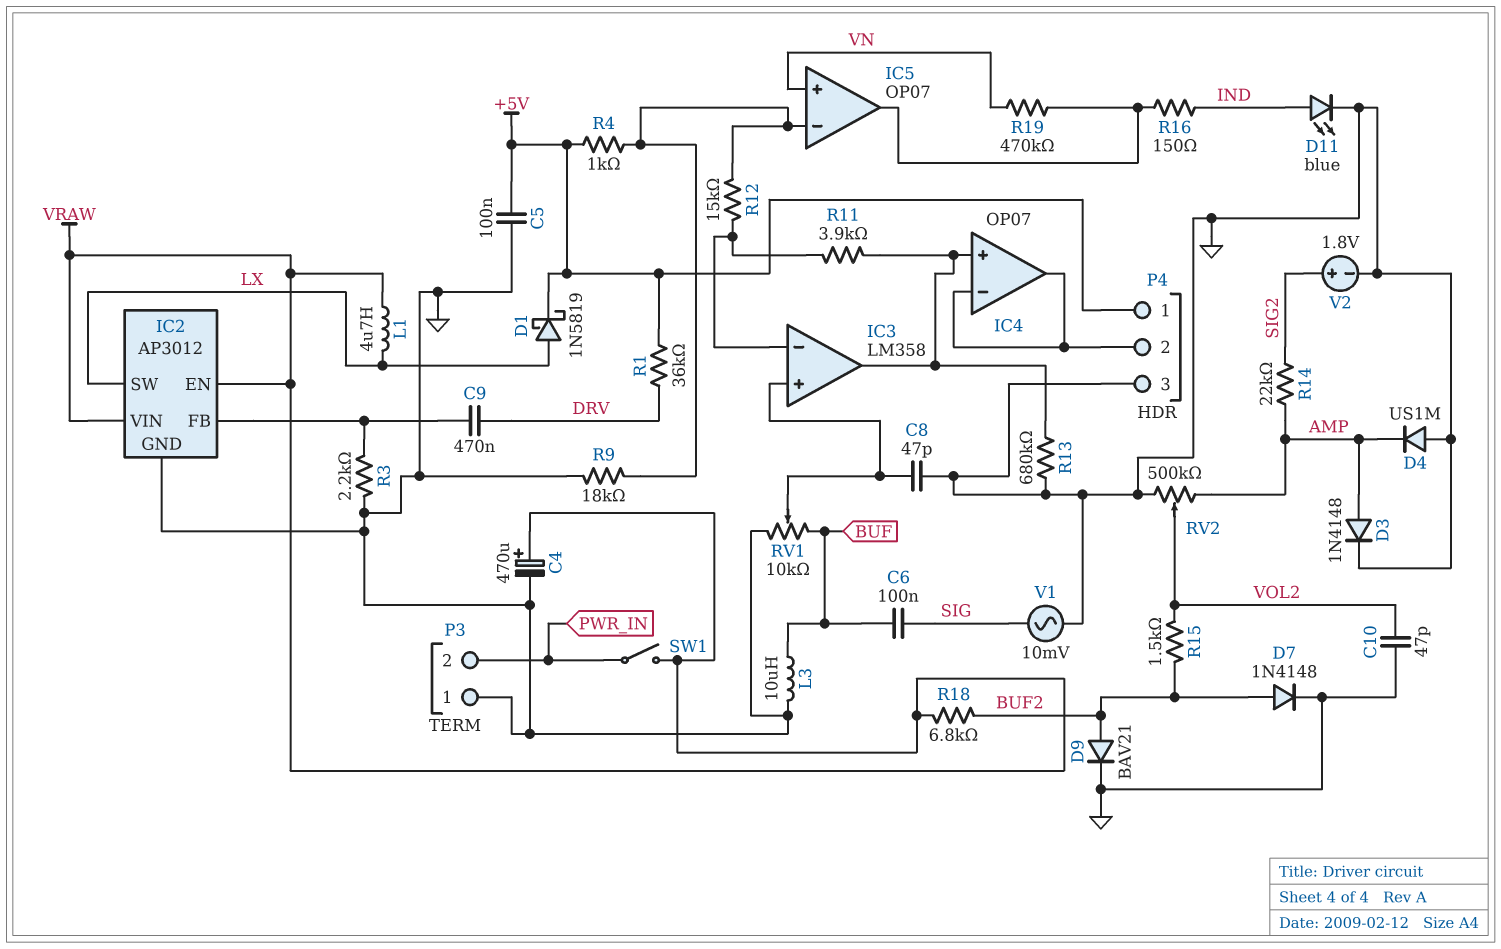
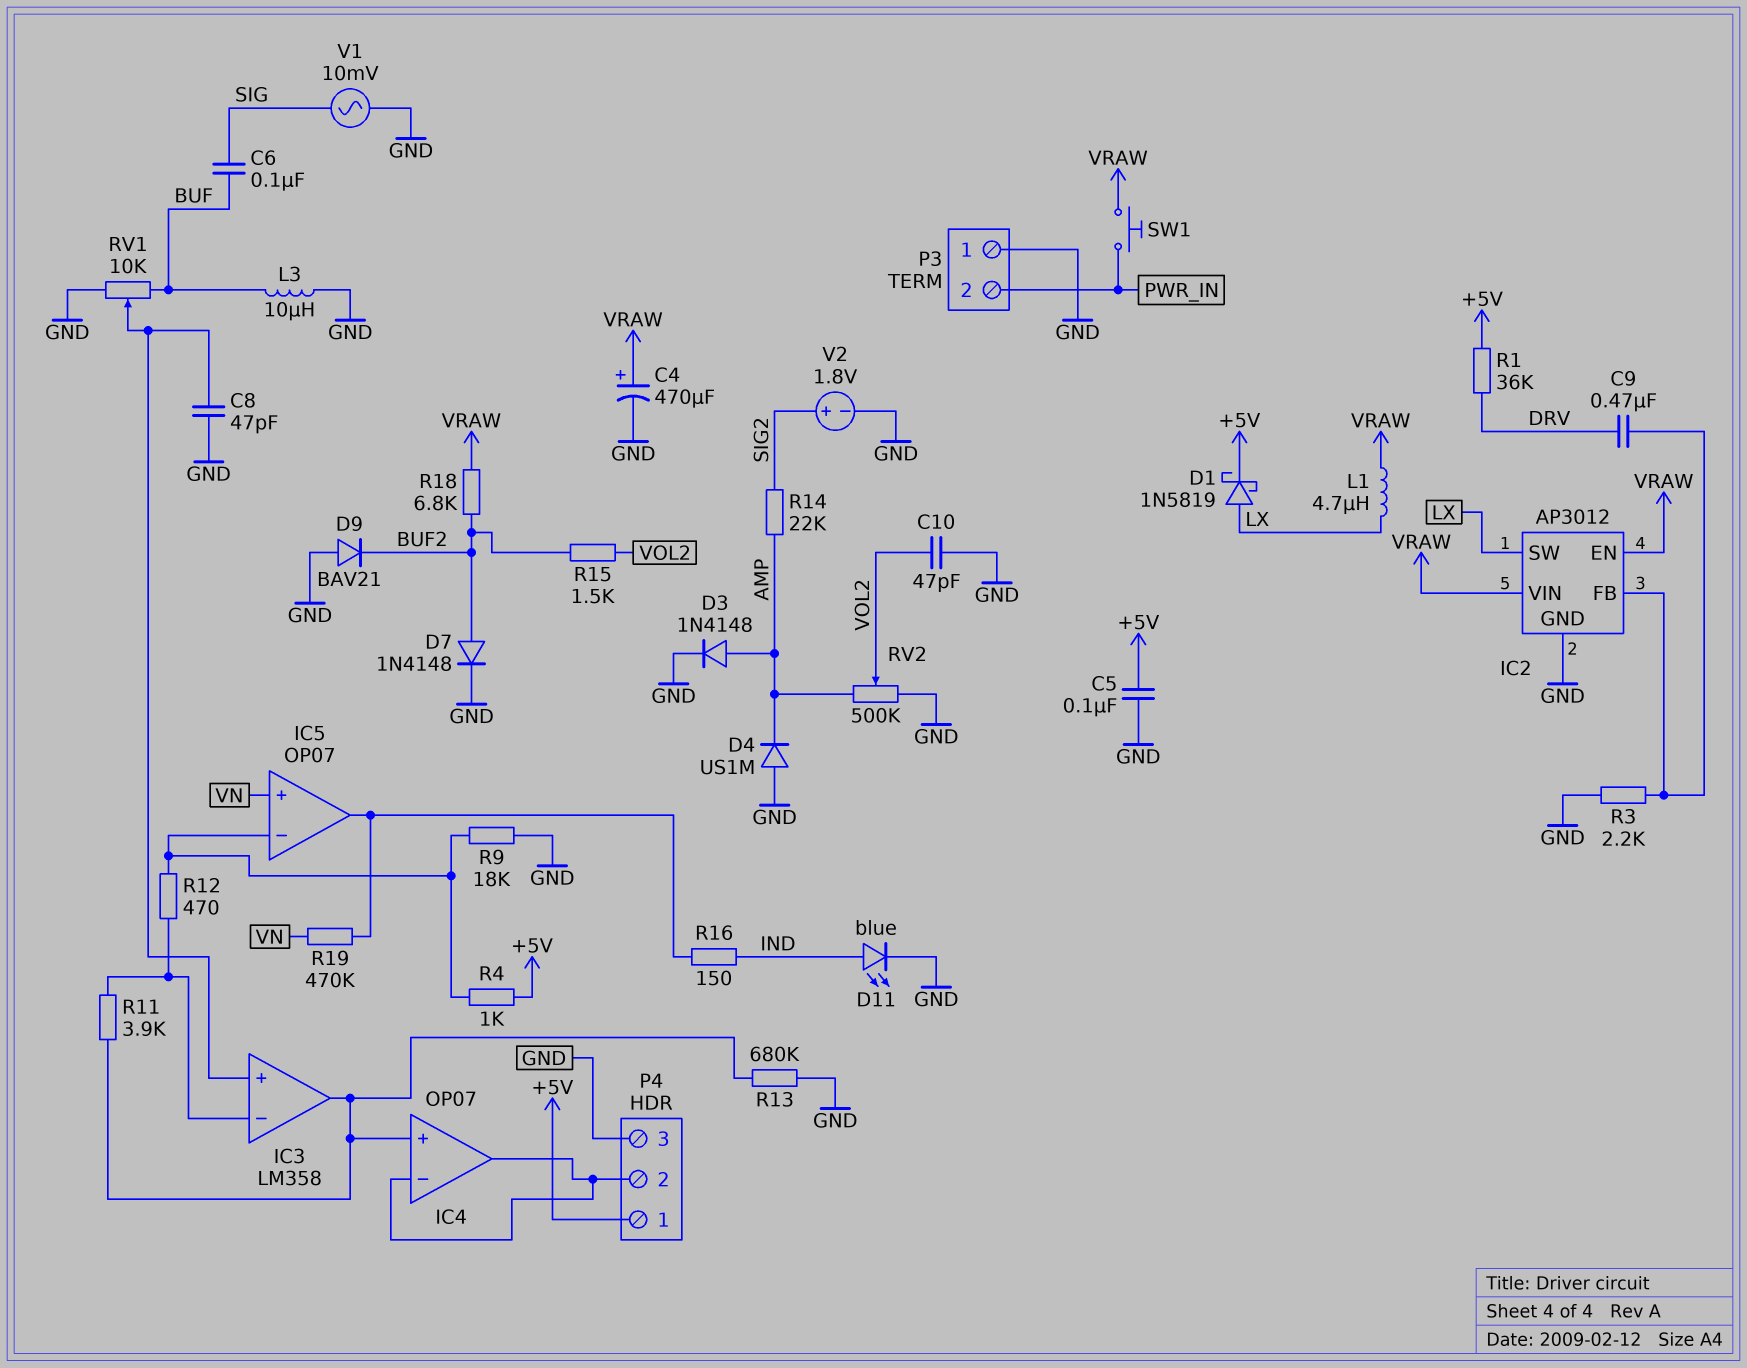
D9: diode BAV21 (A BUF2, K GND) -> diode BAV21 (A GND, K BUF2)
R12: 15k (IC3/in-, IC5/in-) -> 470 (IC3/in-, IC5/in-)
SW1: switch (PWR_IN, VRAW) -> button (PWR_IN, VRAW)

